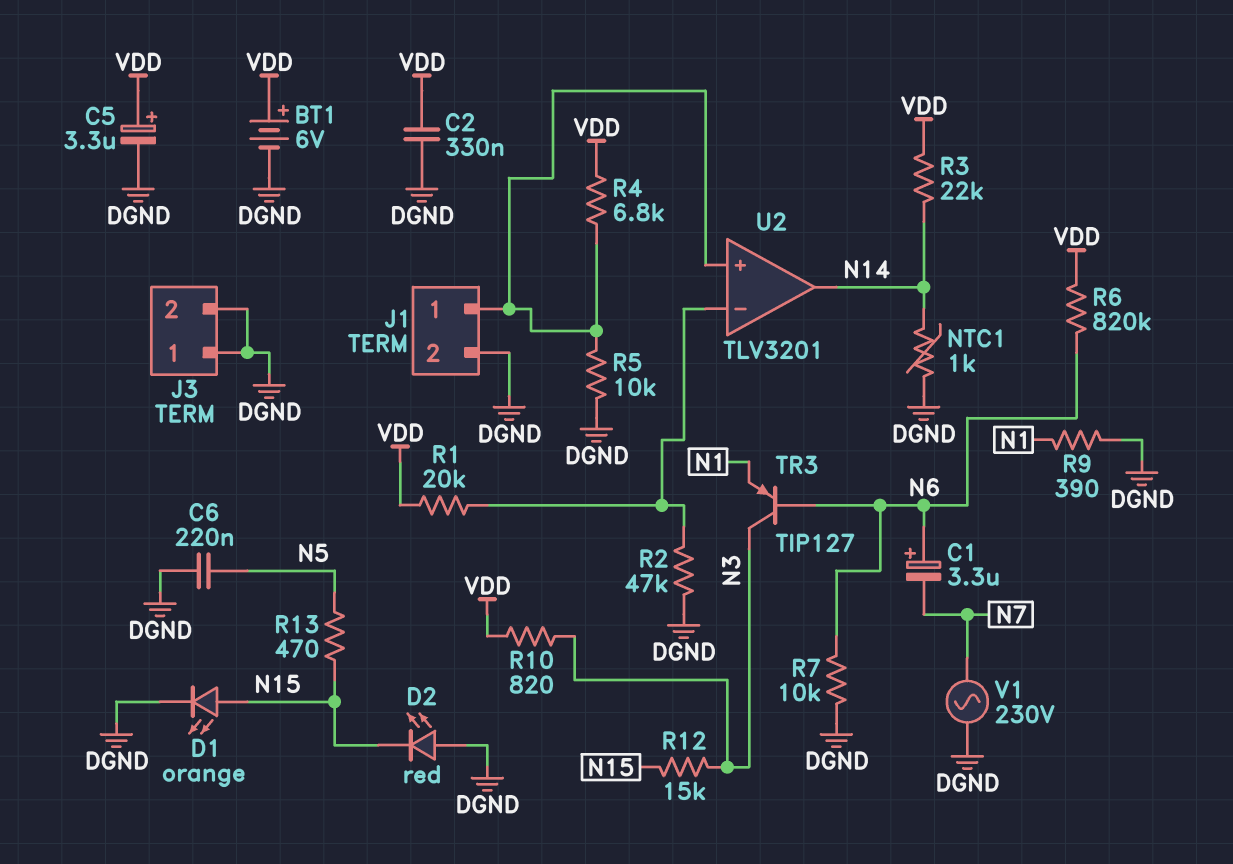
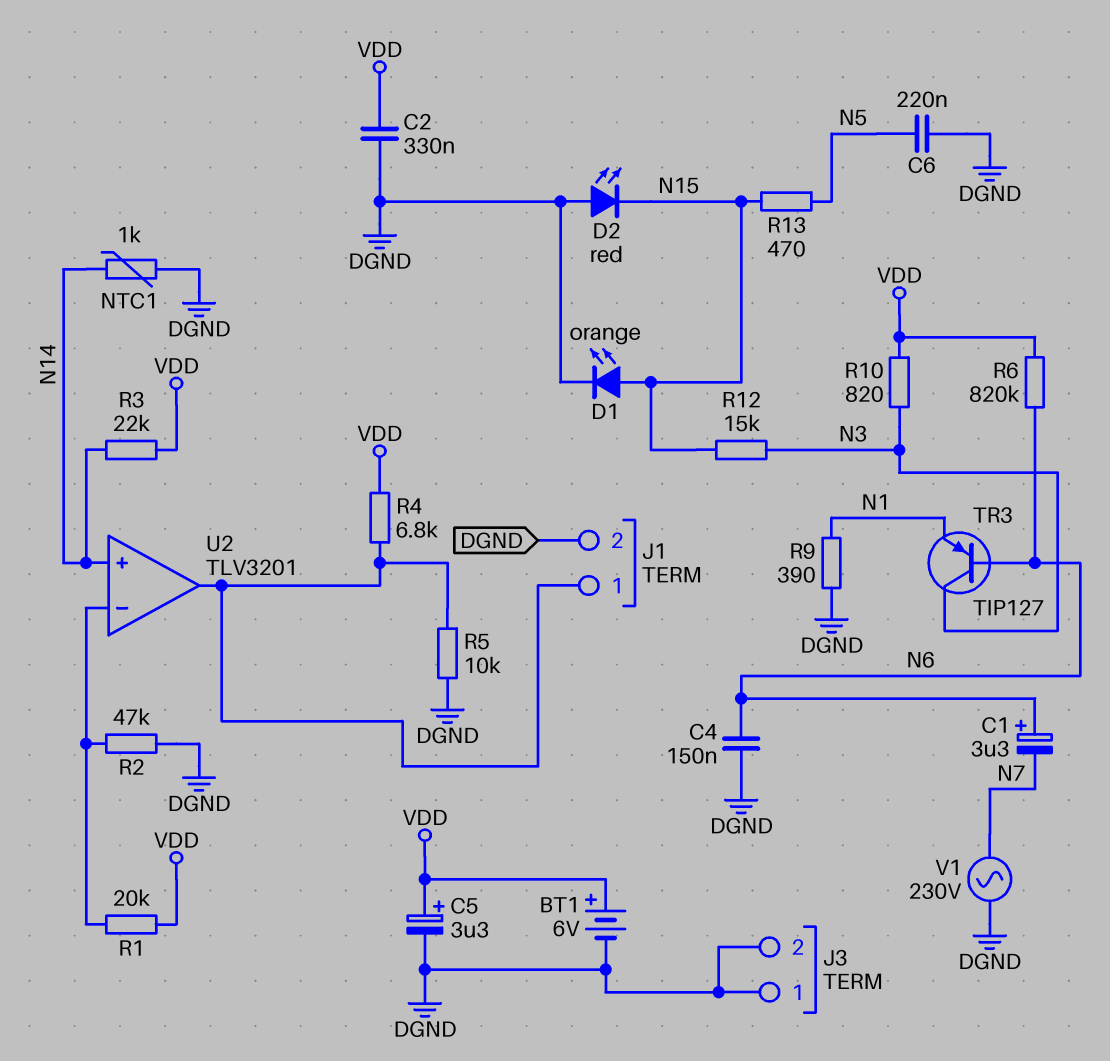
C4: none -> 150nF (DGND, N6)
R7: 10k (DGND, N6) -> none
U2 pin in+: J1/1 -> N14
U2 pin out: N14 -> J1/1

